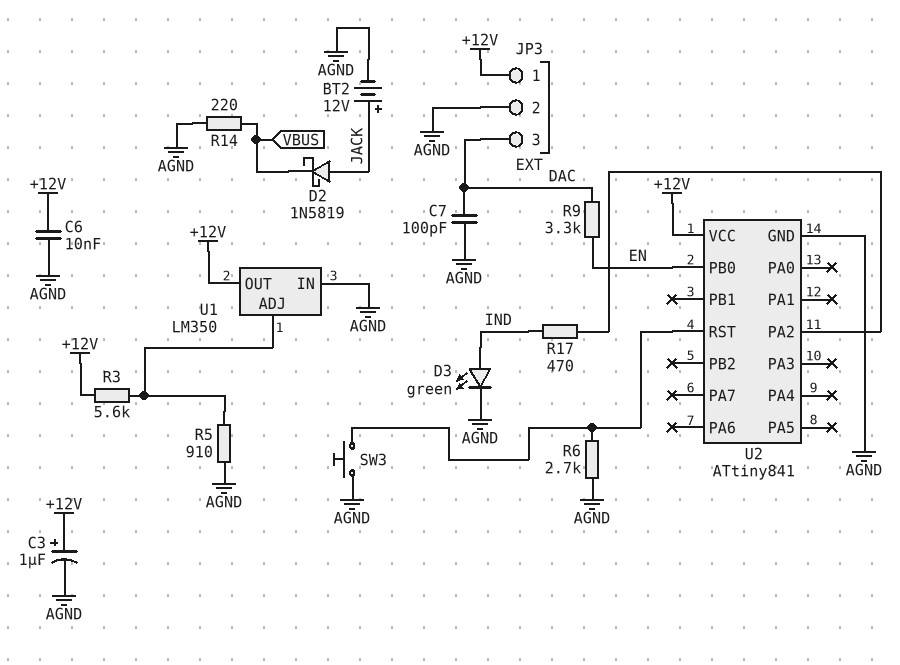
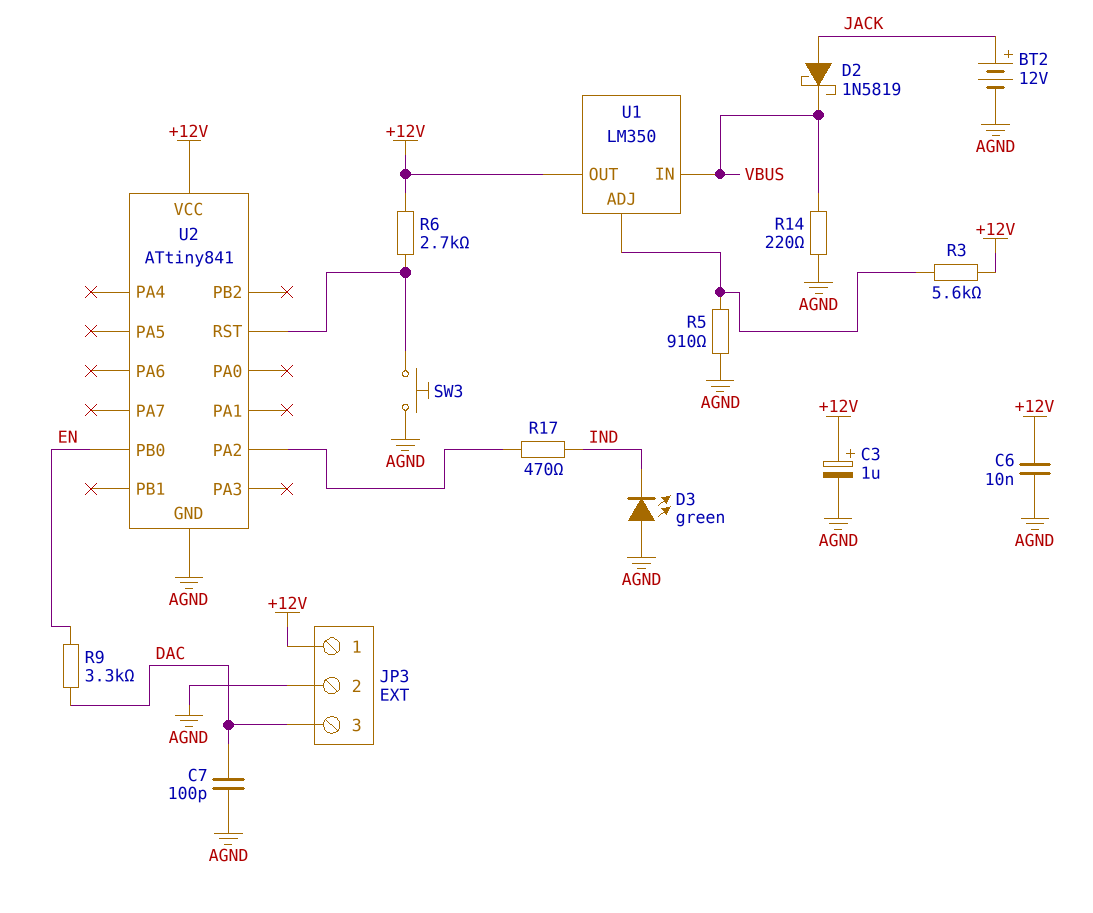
D3: LED green (A IND, K AGND) -> LED green (A AGND, K IND)
R6: 2.7k (AGND, U2/RST) -> 2.7k (+12V, U2/RST)
U1 pin IN: AGND -> VBUS

